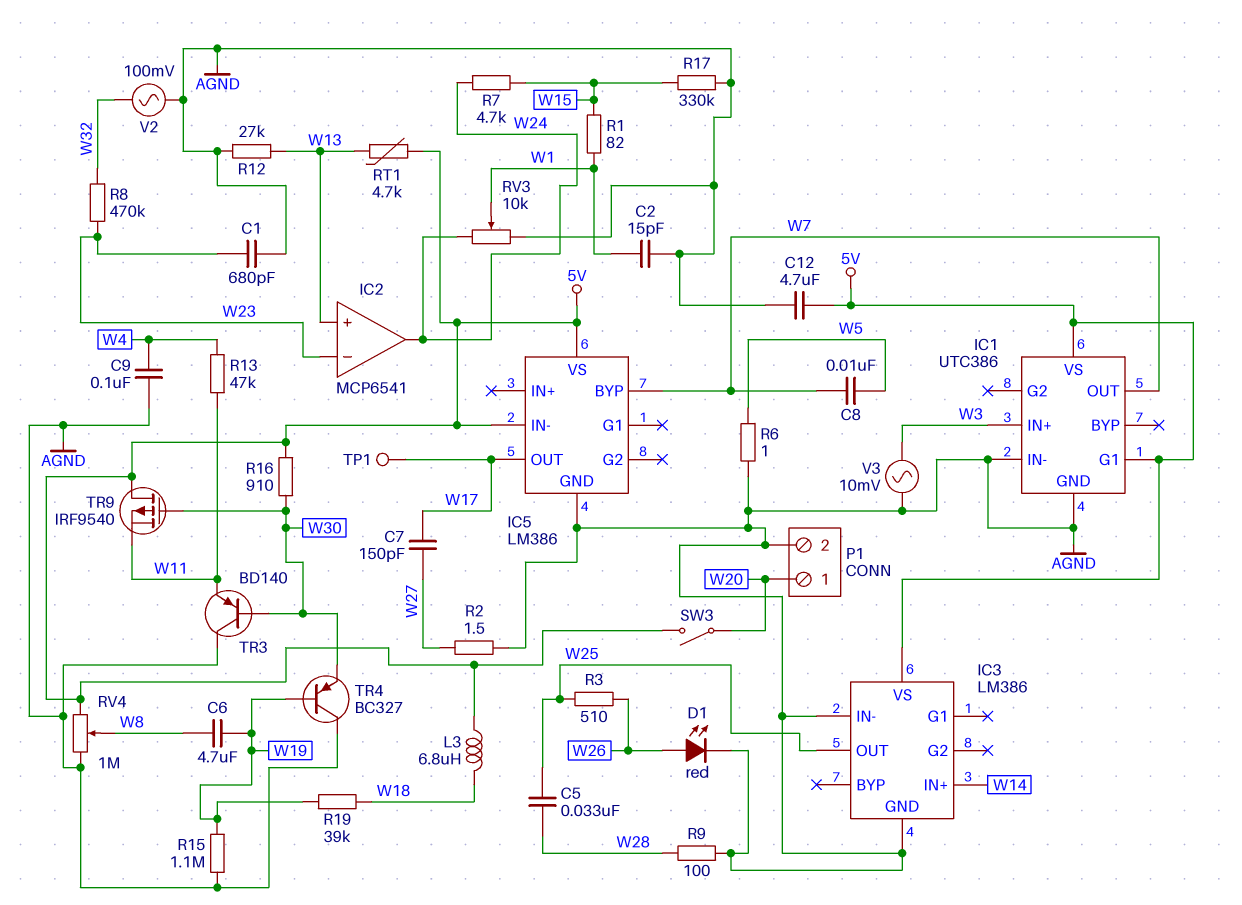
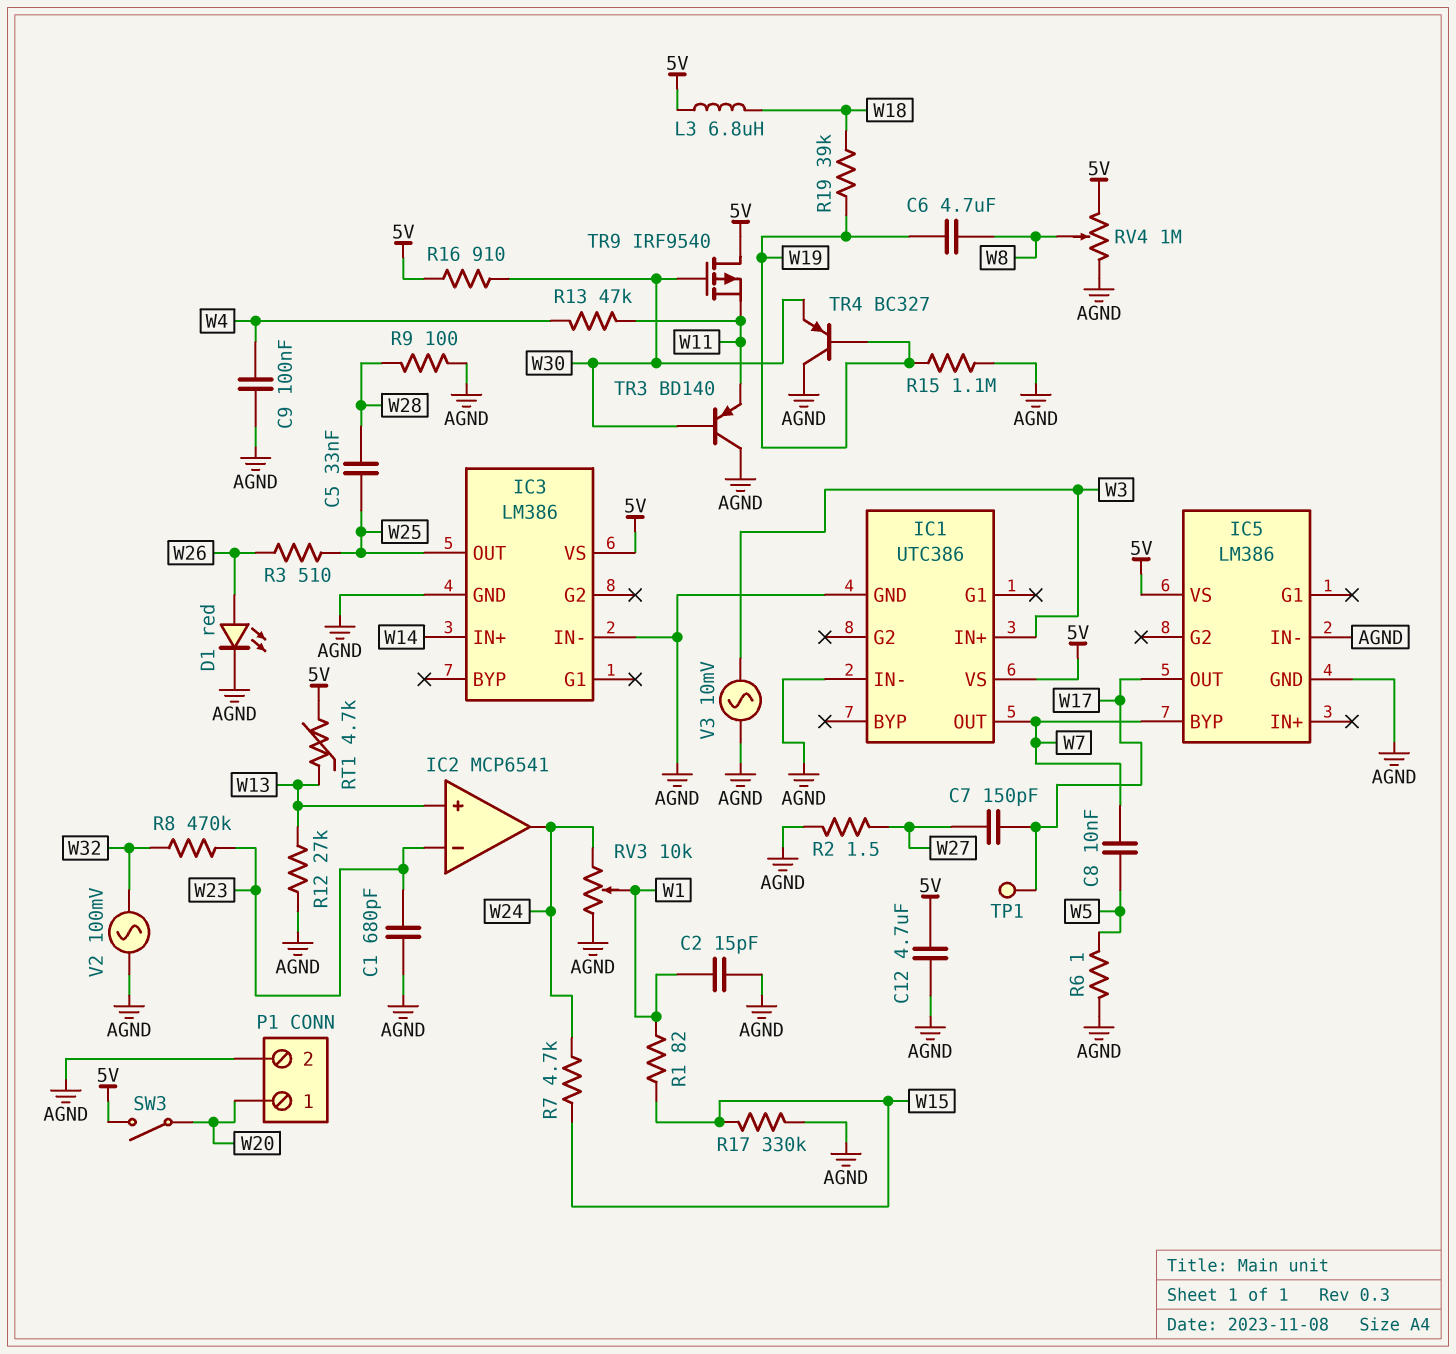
IC1 pin G1: 5V -> none
IC5 pin IN-: 5V -> AGND

